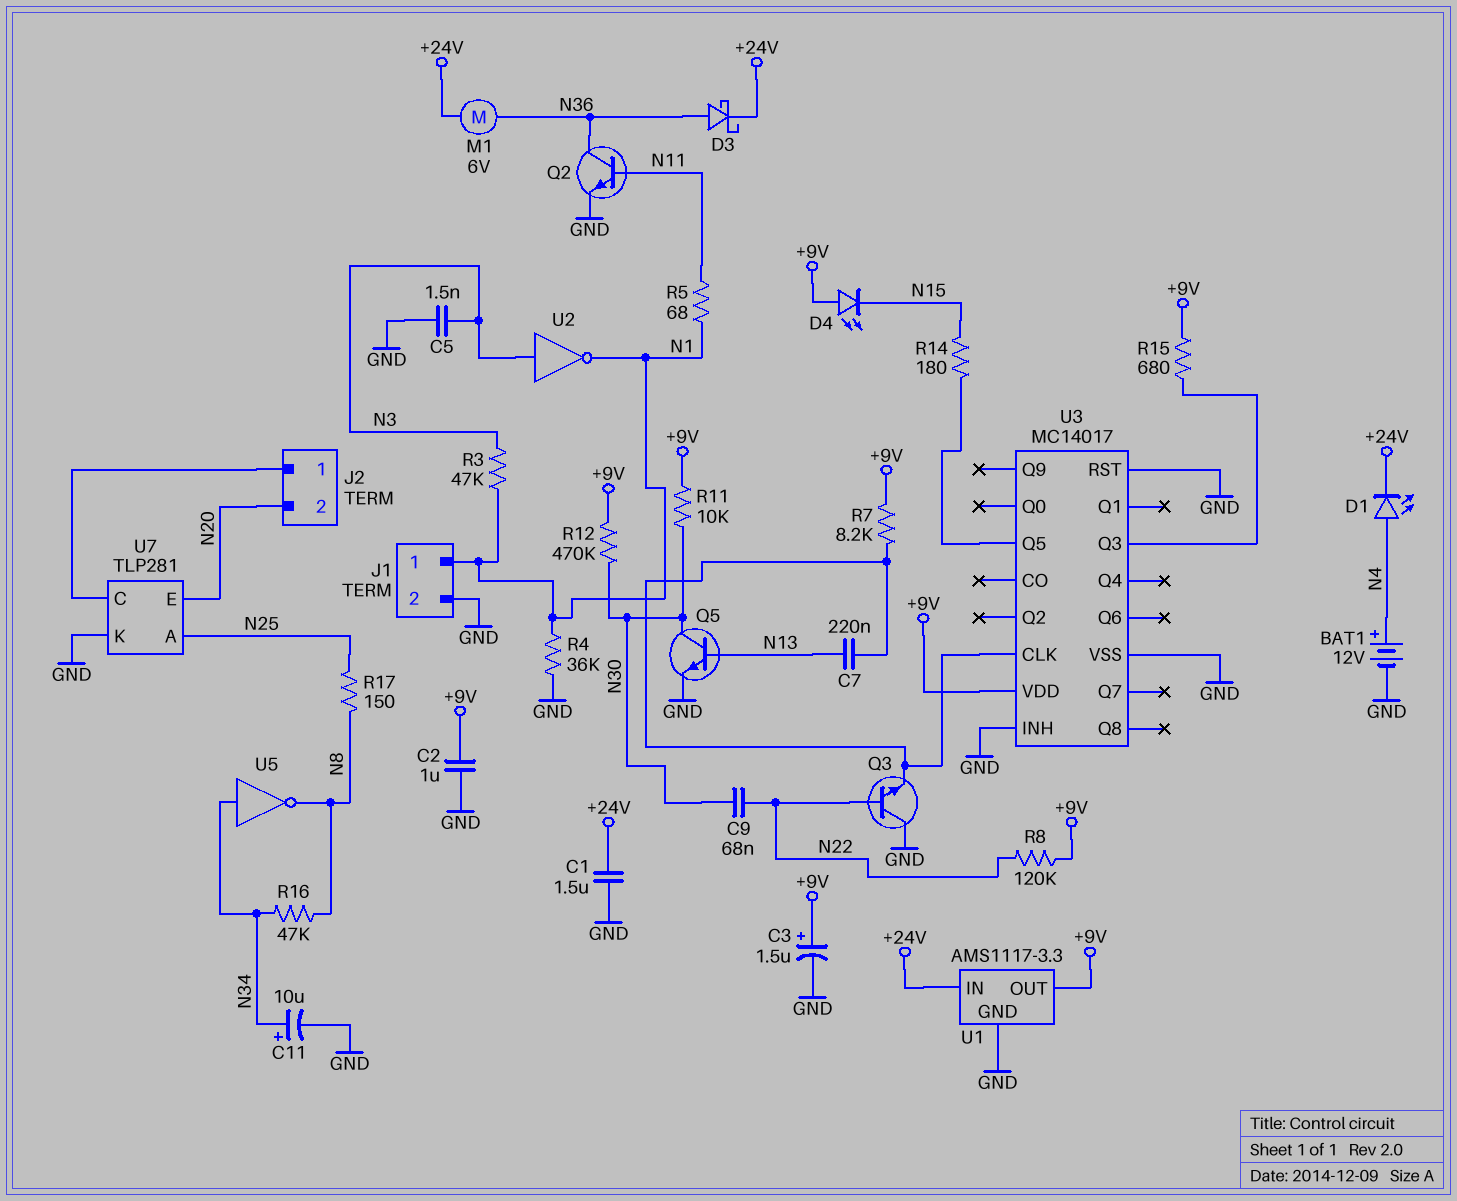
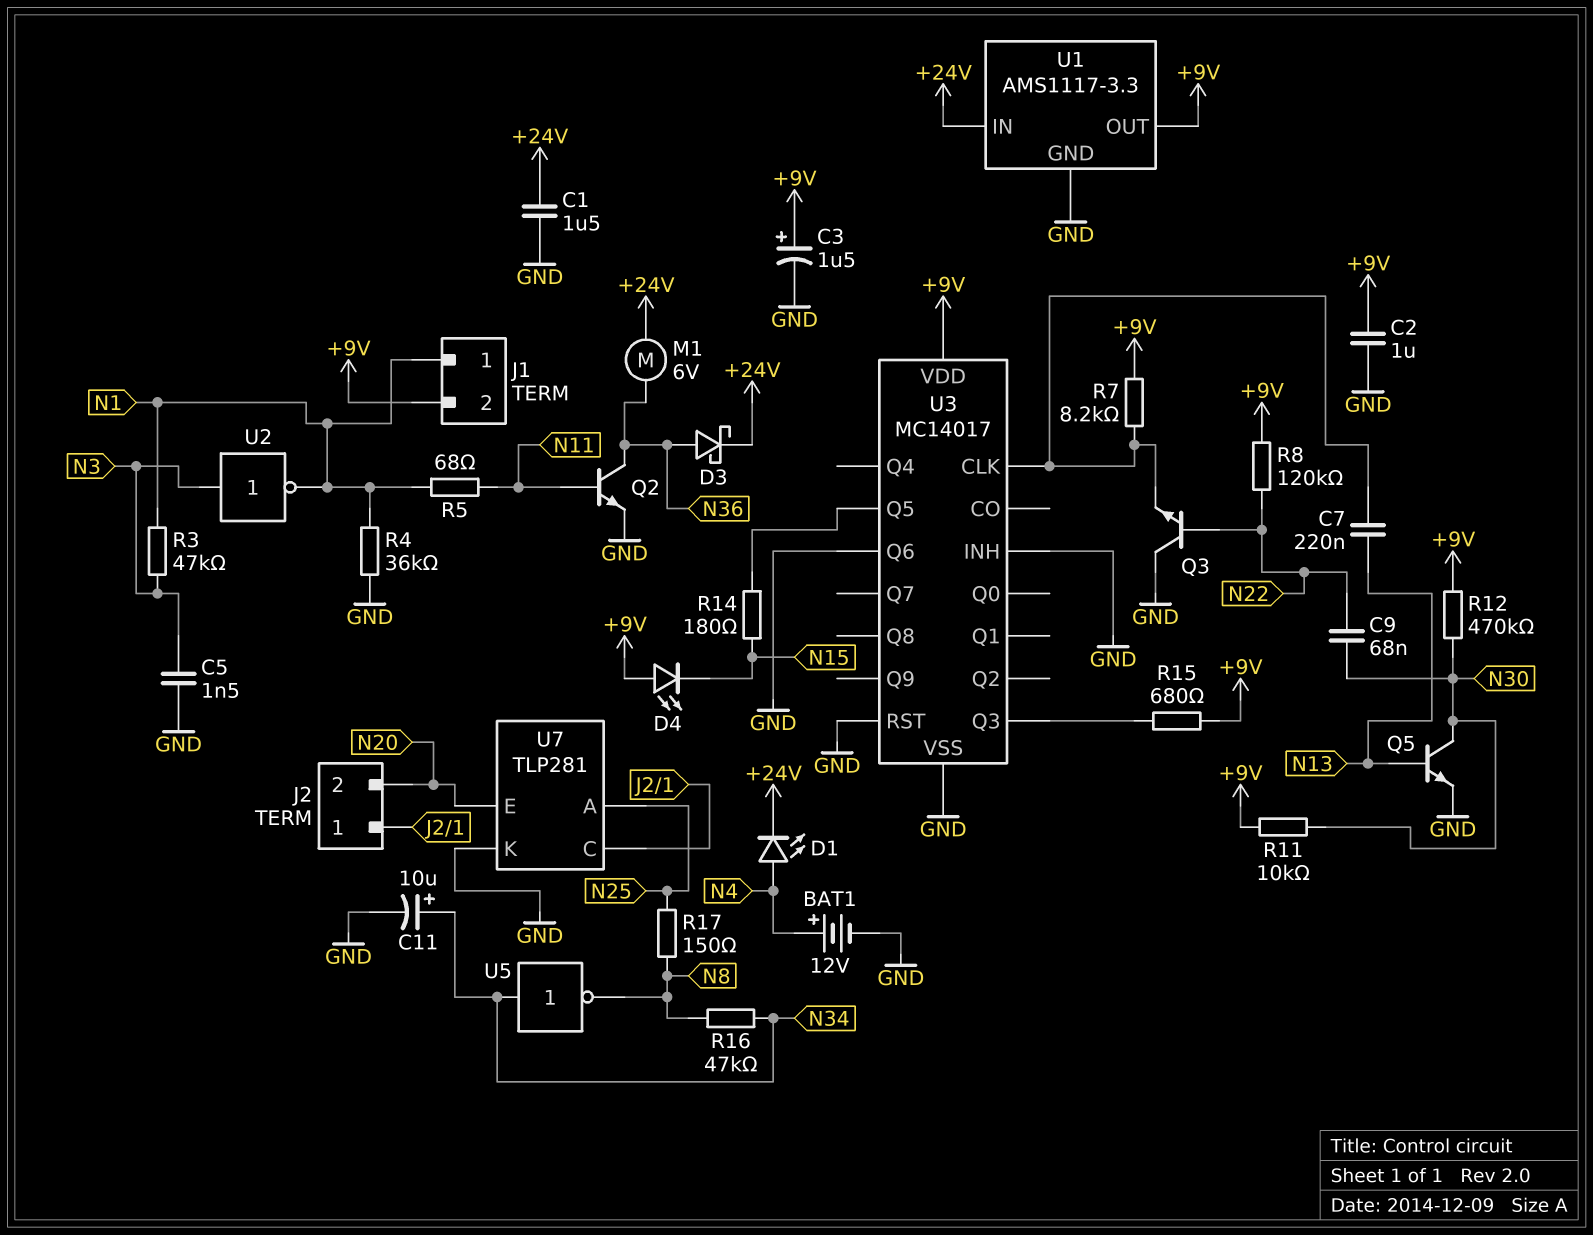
J1 pin 2: GND -> +9V
U3 pin Q6: none -> GND

